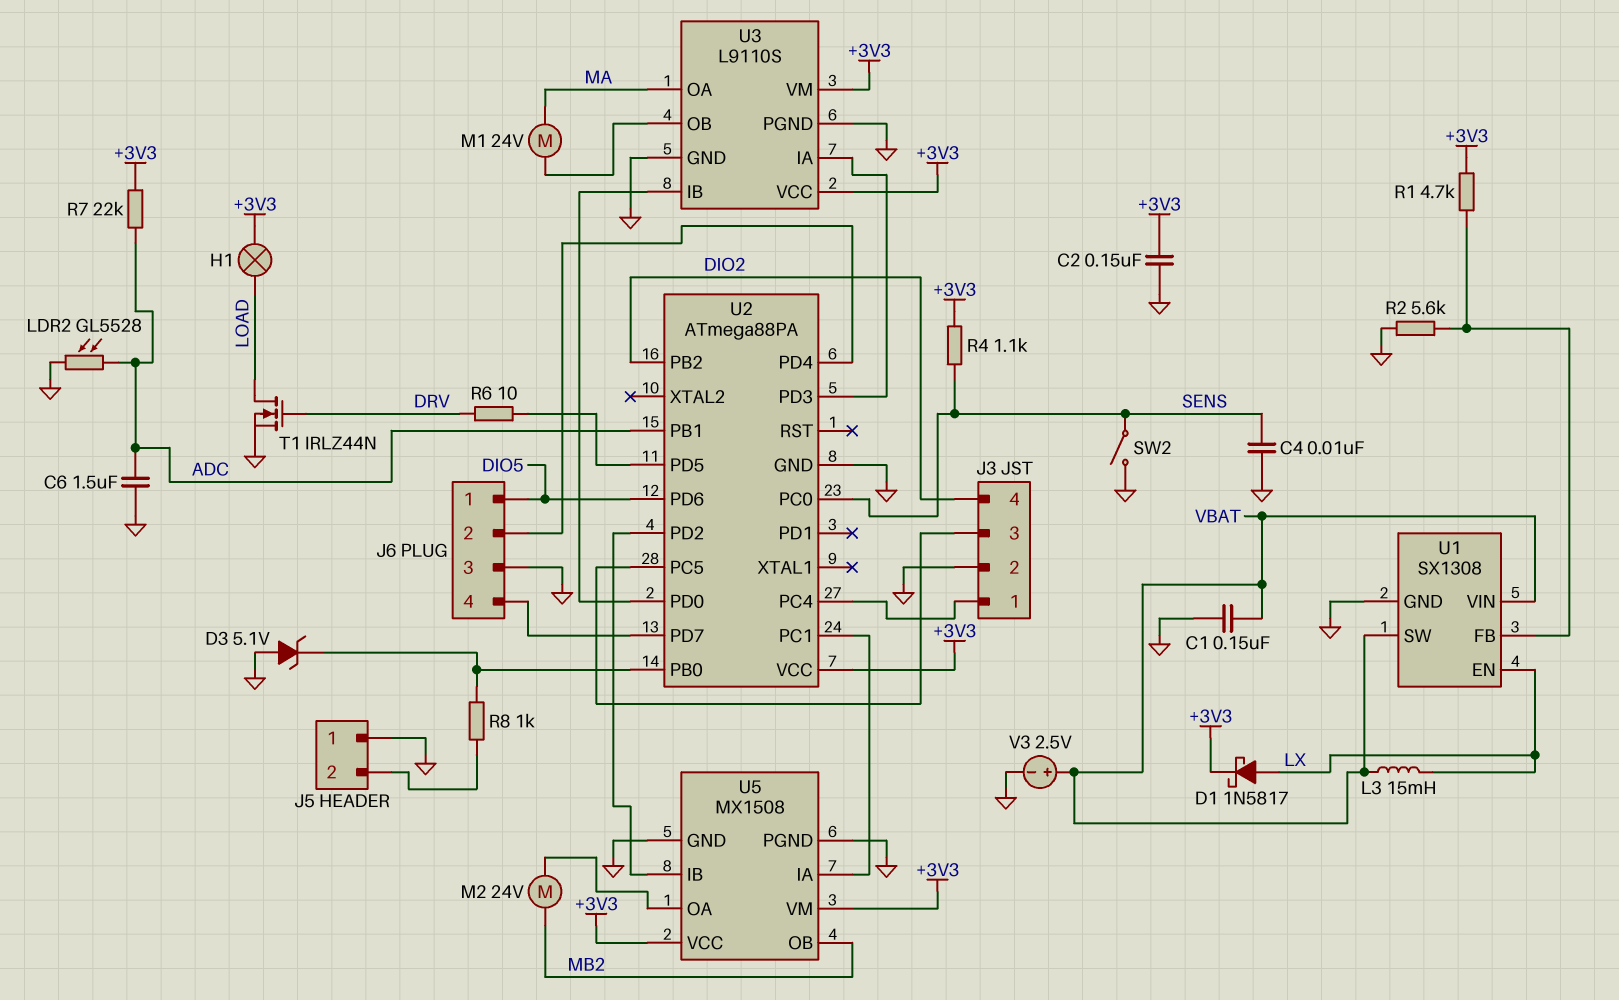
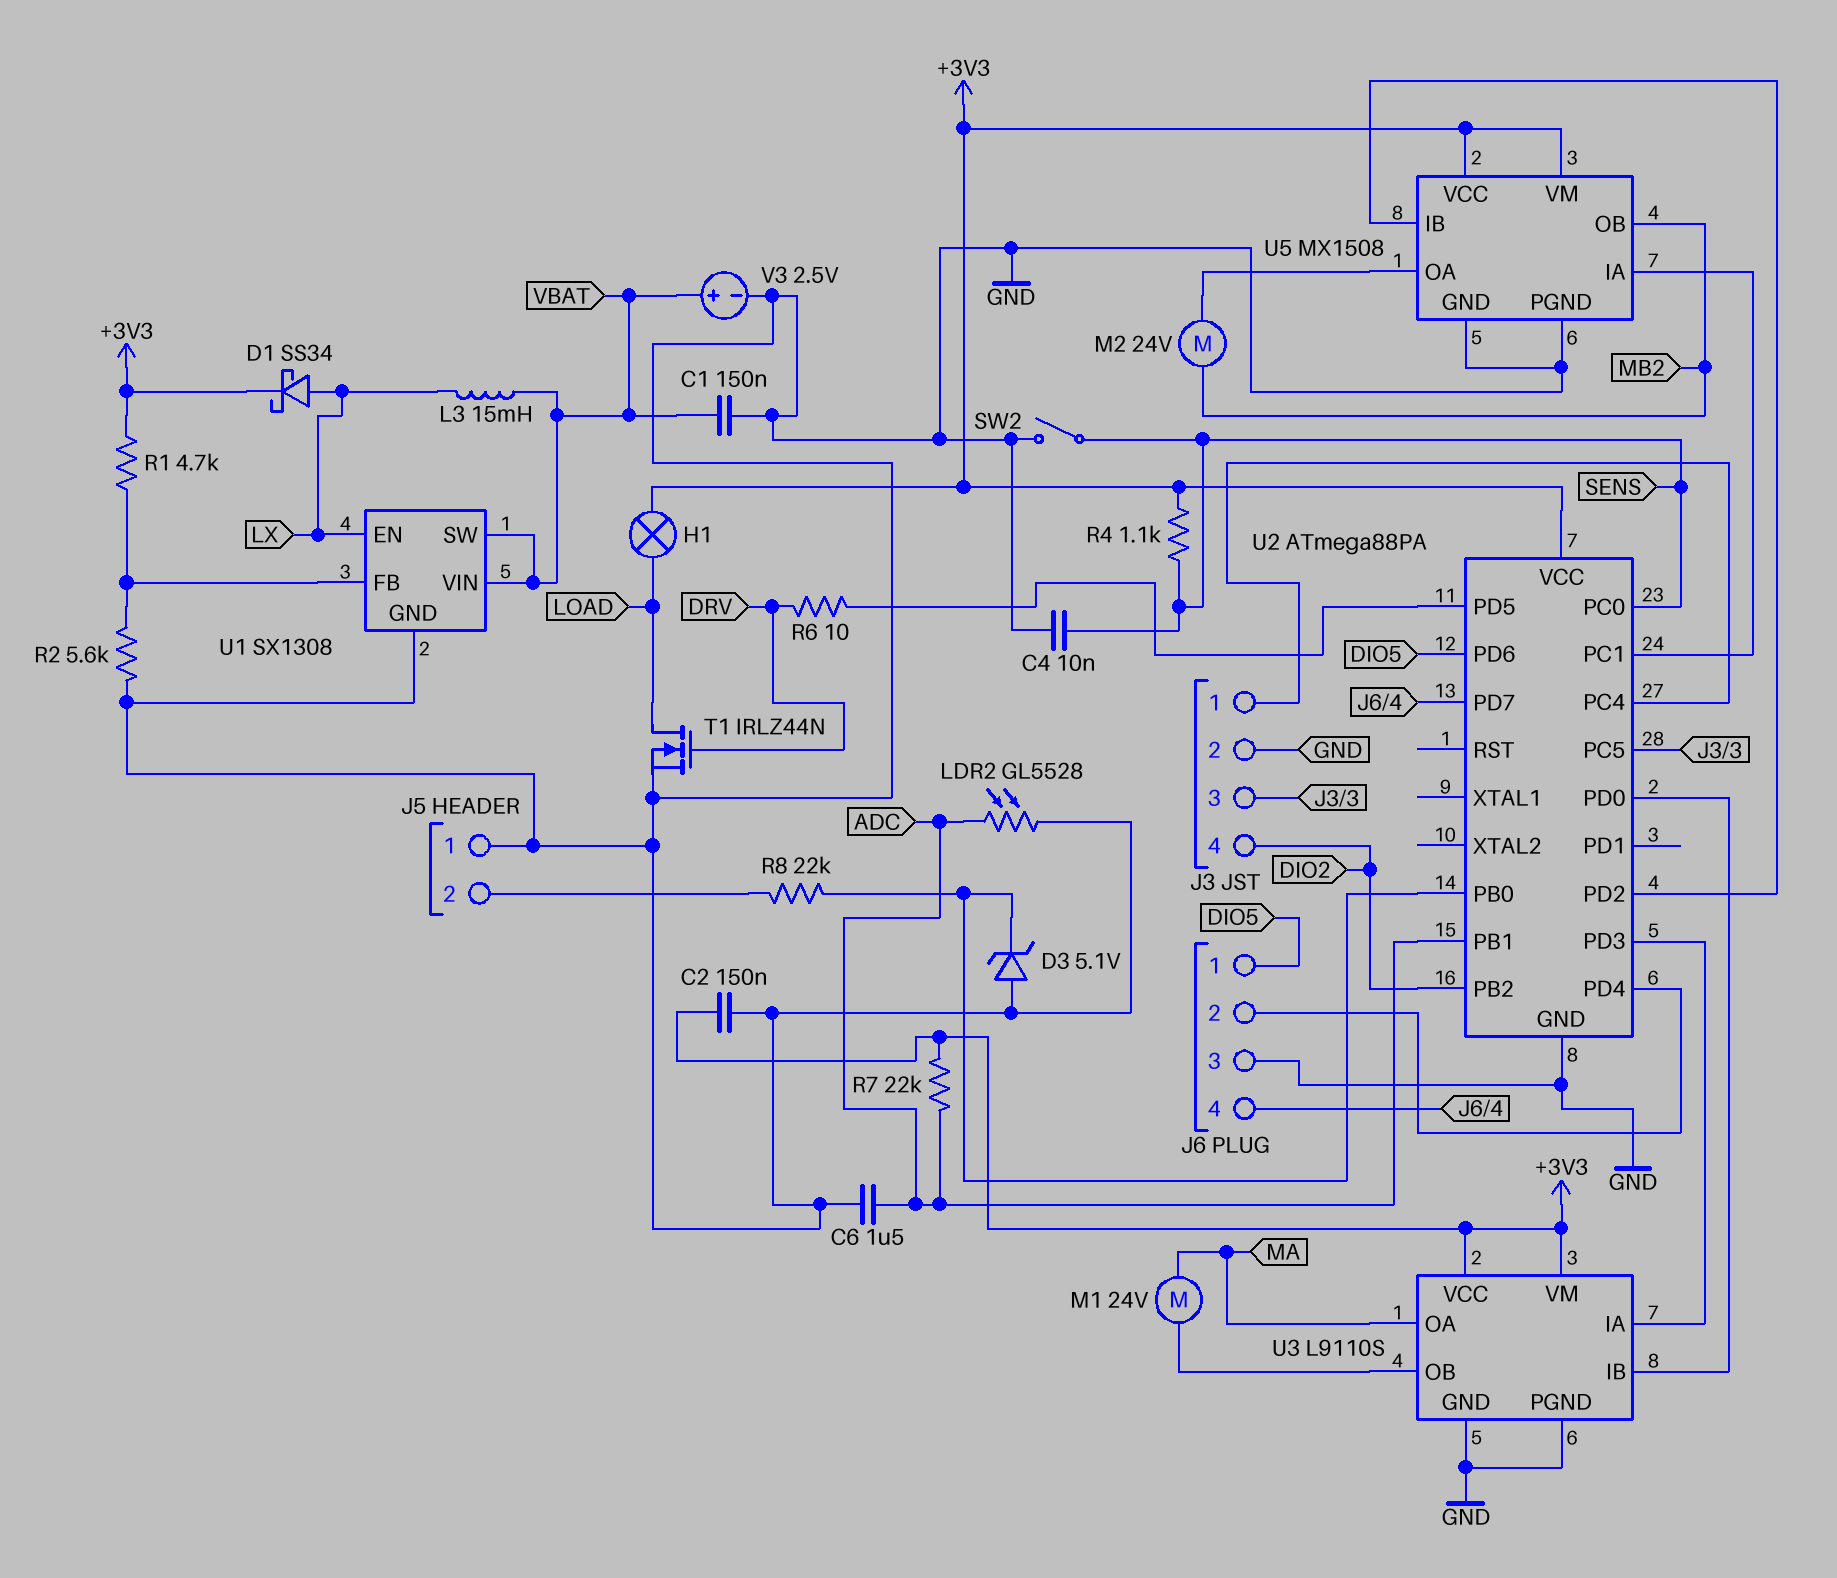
D1: schottky 1N5817 (A LX, K +3V3) -> schottky SS34 (A LX, K +3V3)
R8: 1k (J5/2, U2/PB0) -> 22k (J5/2, U2/PB0)

